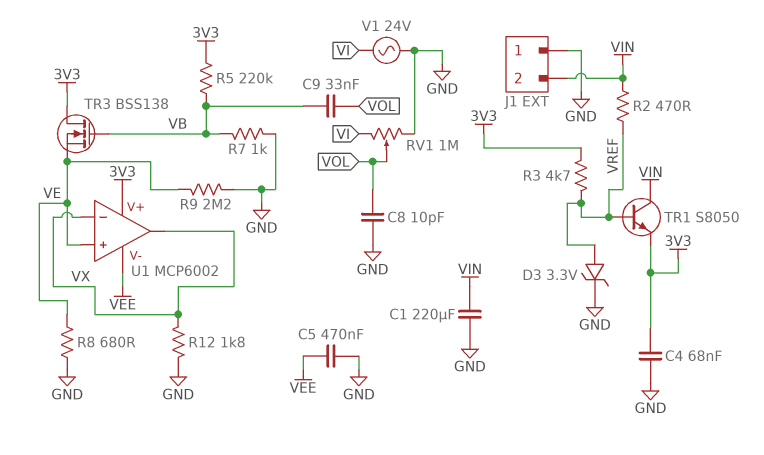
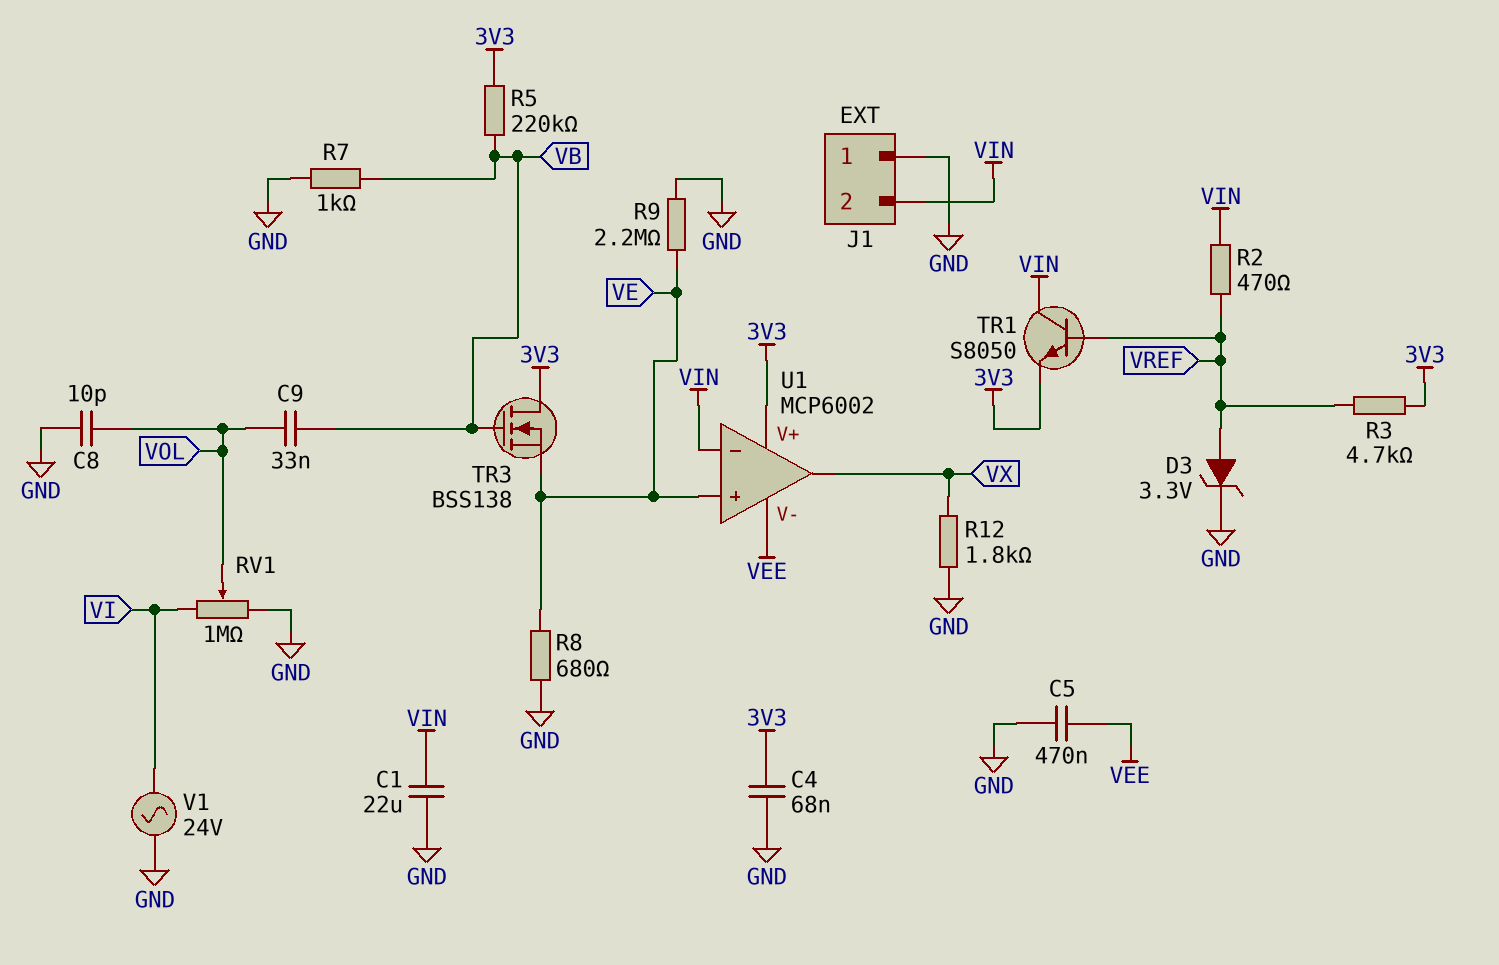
C1: 220uF (GND, VIN) -> 22uF (GND, VIN)
U1 pin in-: VX -> VIN

